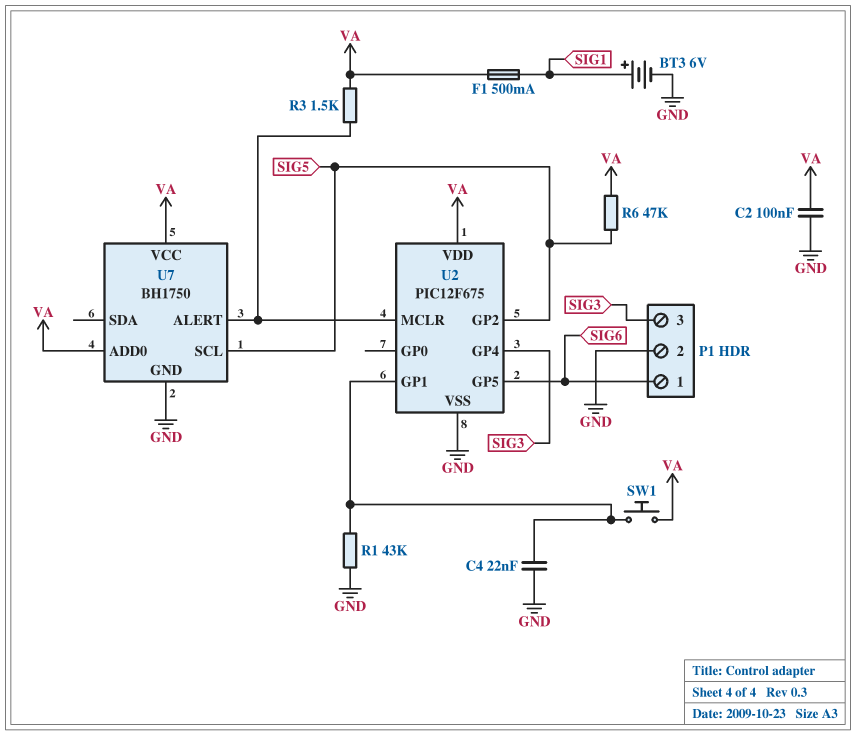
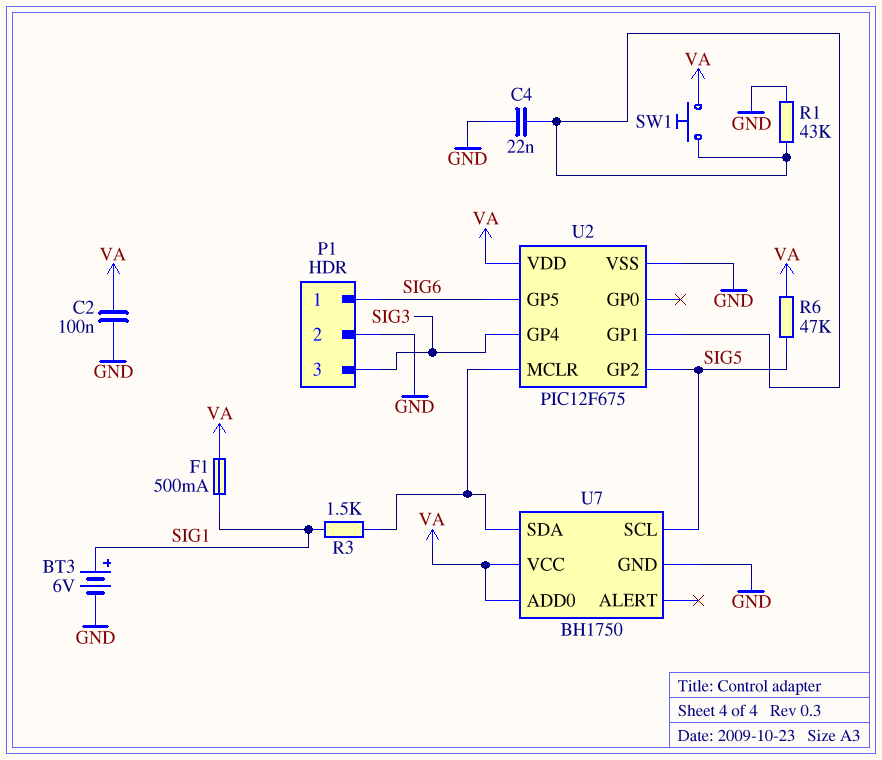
R3: 1.5k (U2/MCLR, VA) -> 1.5k (SIG1, U2/MCLR)
U7 pin ALERT: U2/MCLR -> none
U7 pin SDA: none -> U2/MCLR

